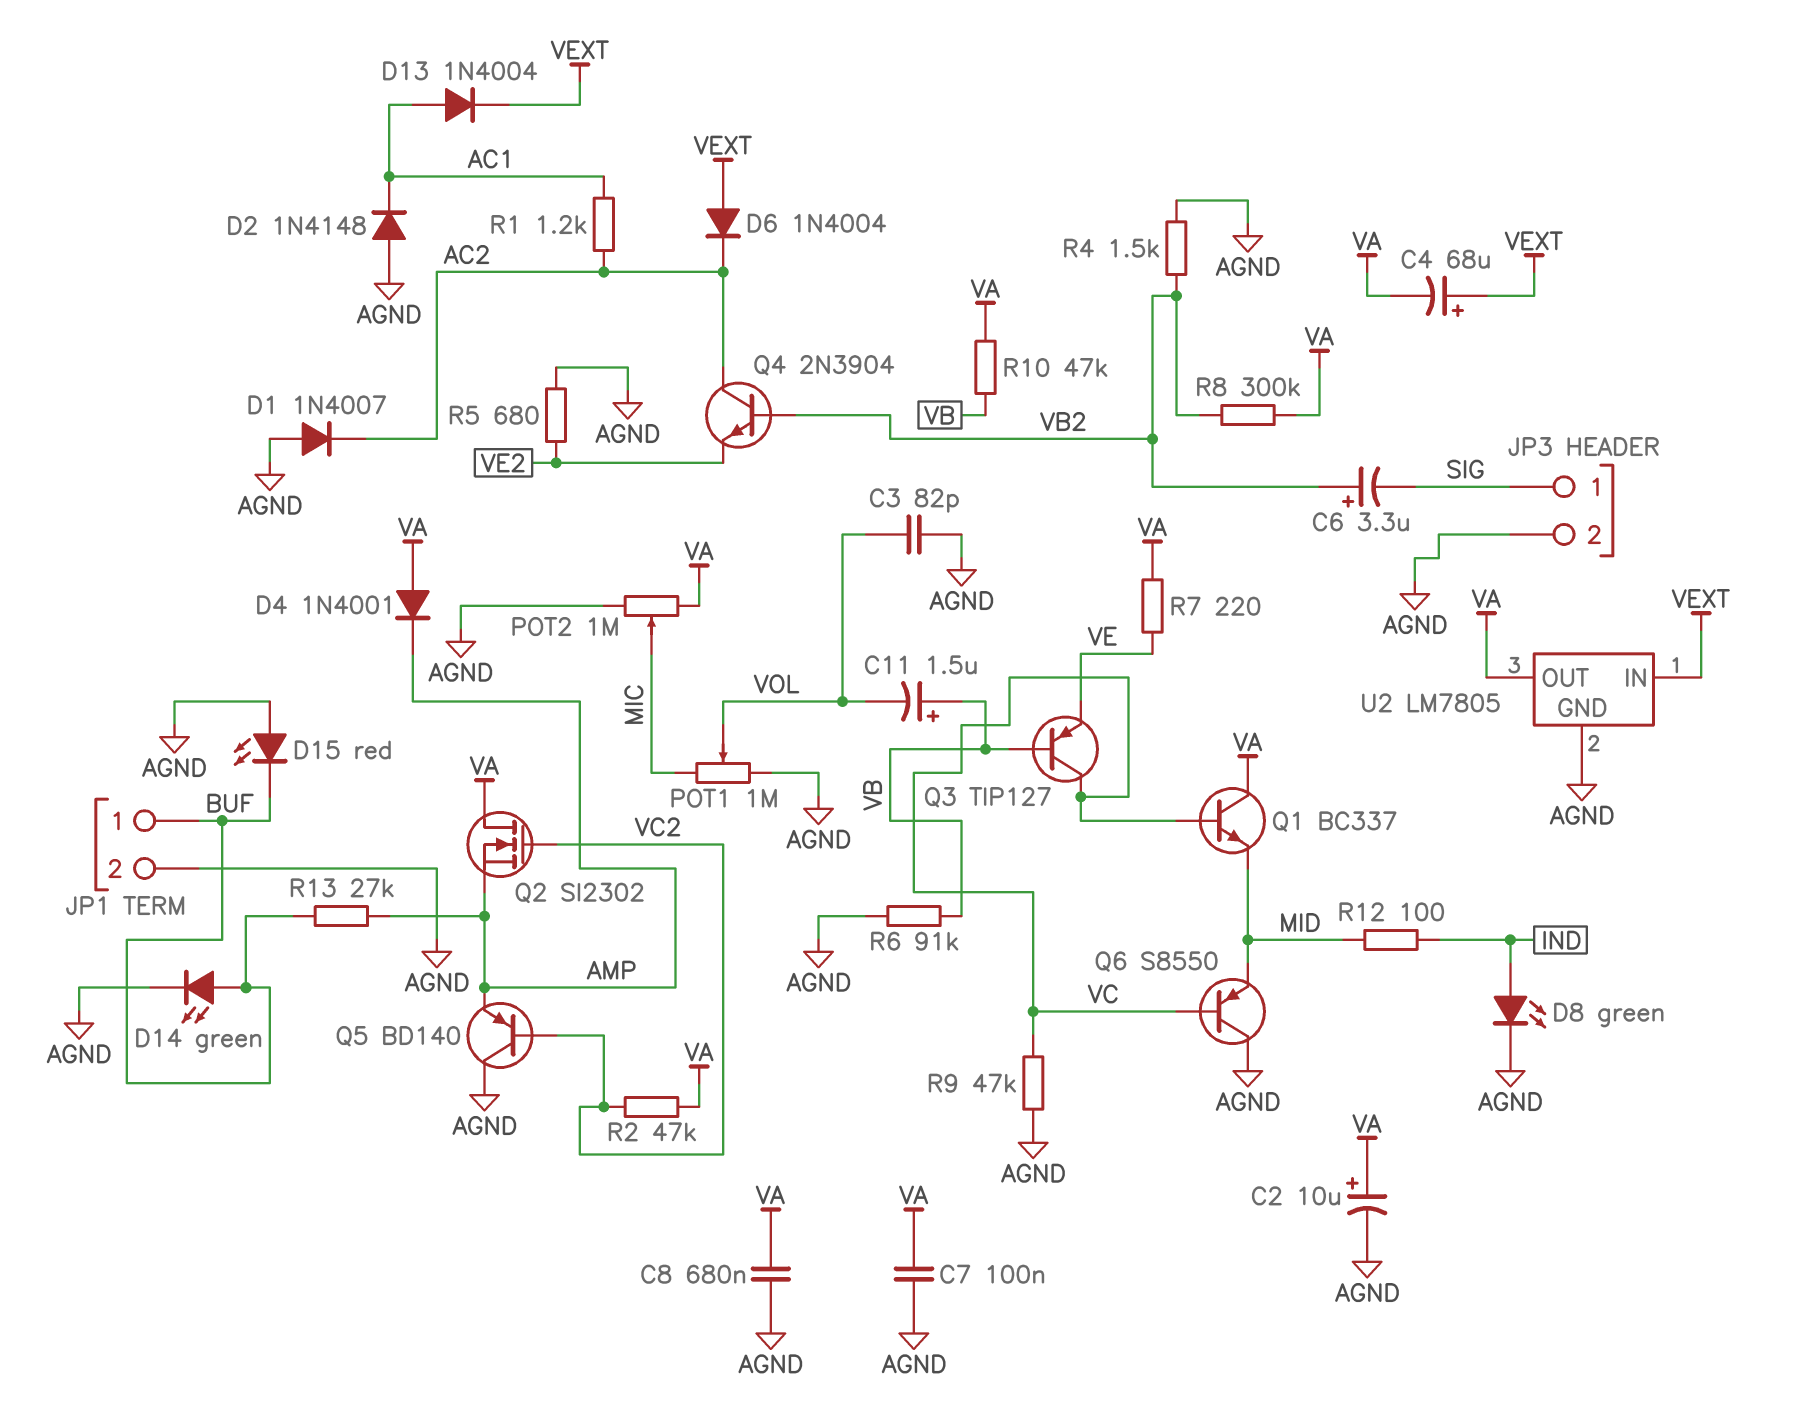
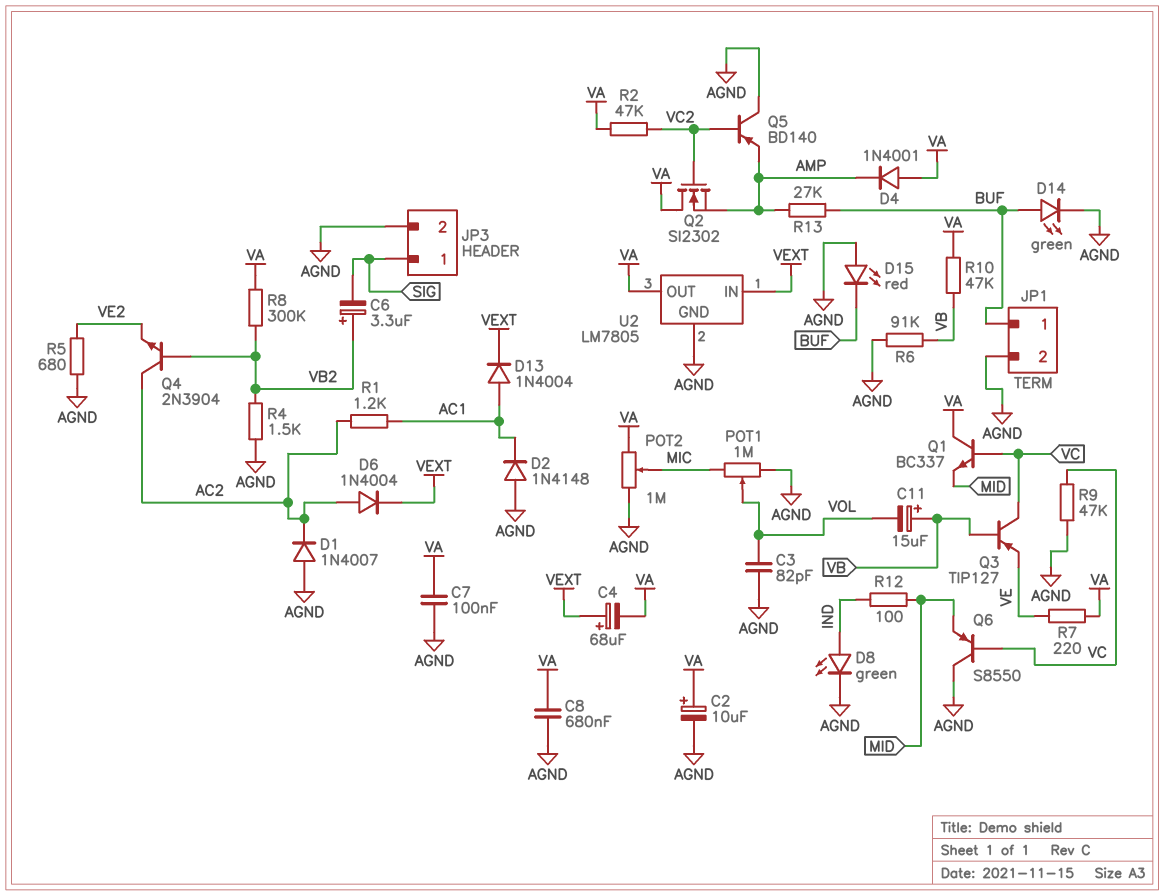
C11: 1.5uF (plus VB, minus VOL) -> 15uF (plus VB, minus VOL)
D6: diode 1N4004 (A VEXT, K AC2) -> diode 1N4004 (A AC2, K VEXT)

